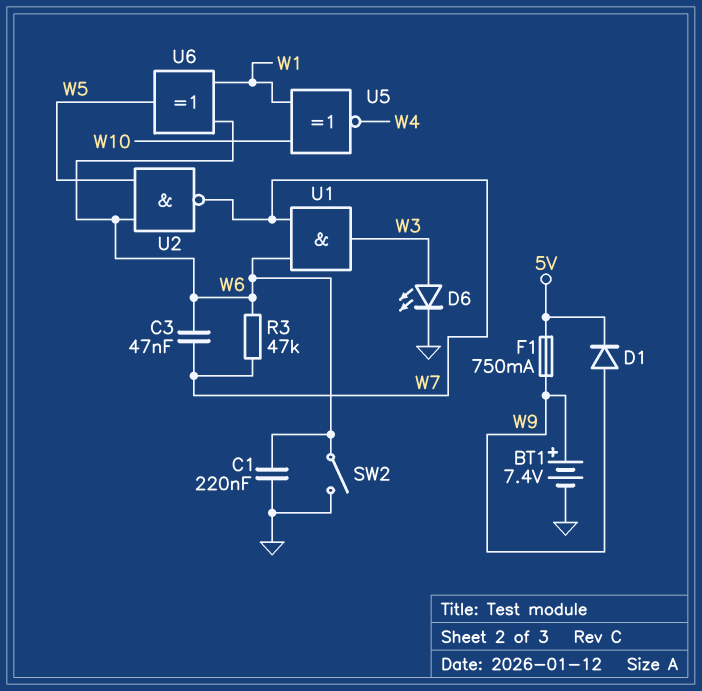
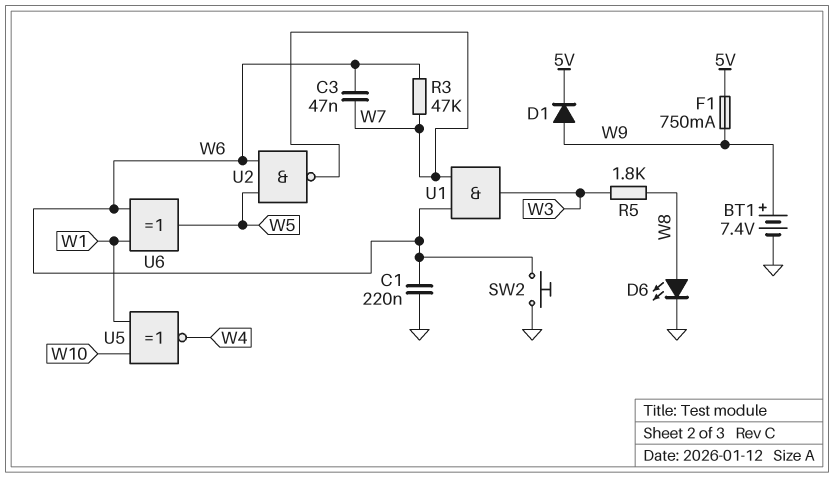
D6: LED (A W3, K GND) -> LED (A W8, K GND)
R5: none -> 1.8k (W3, W8)
SW2: switch (GND, W6) -> button (GND, W6)

